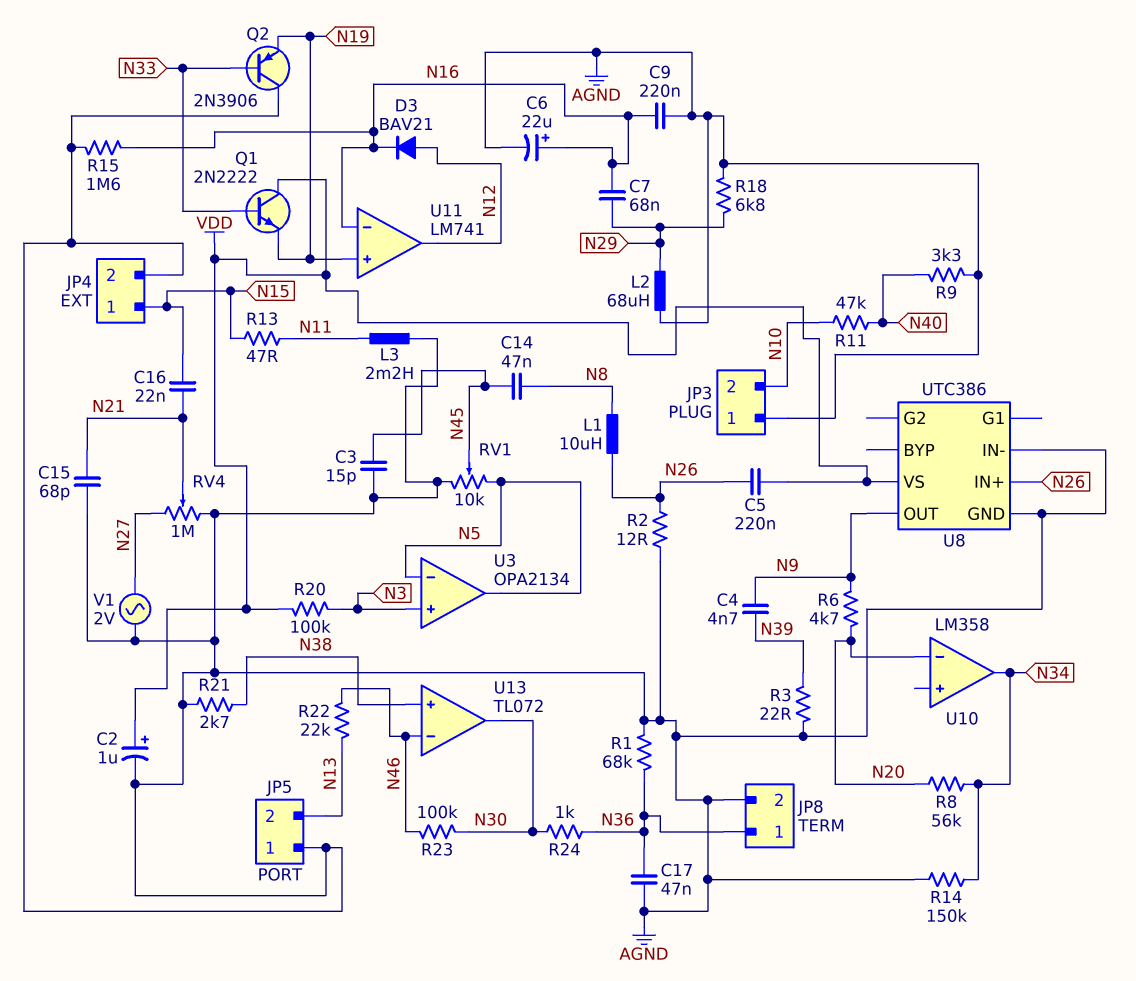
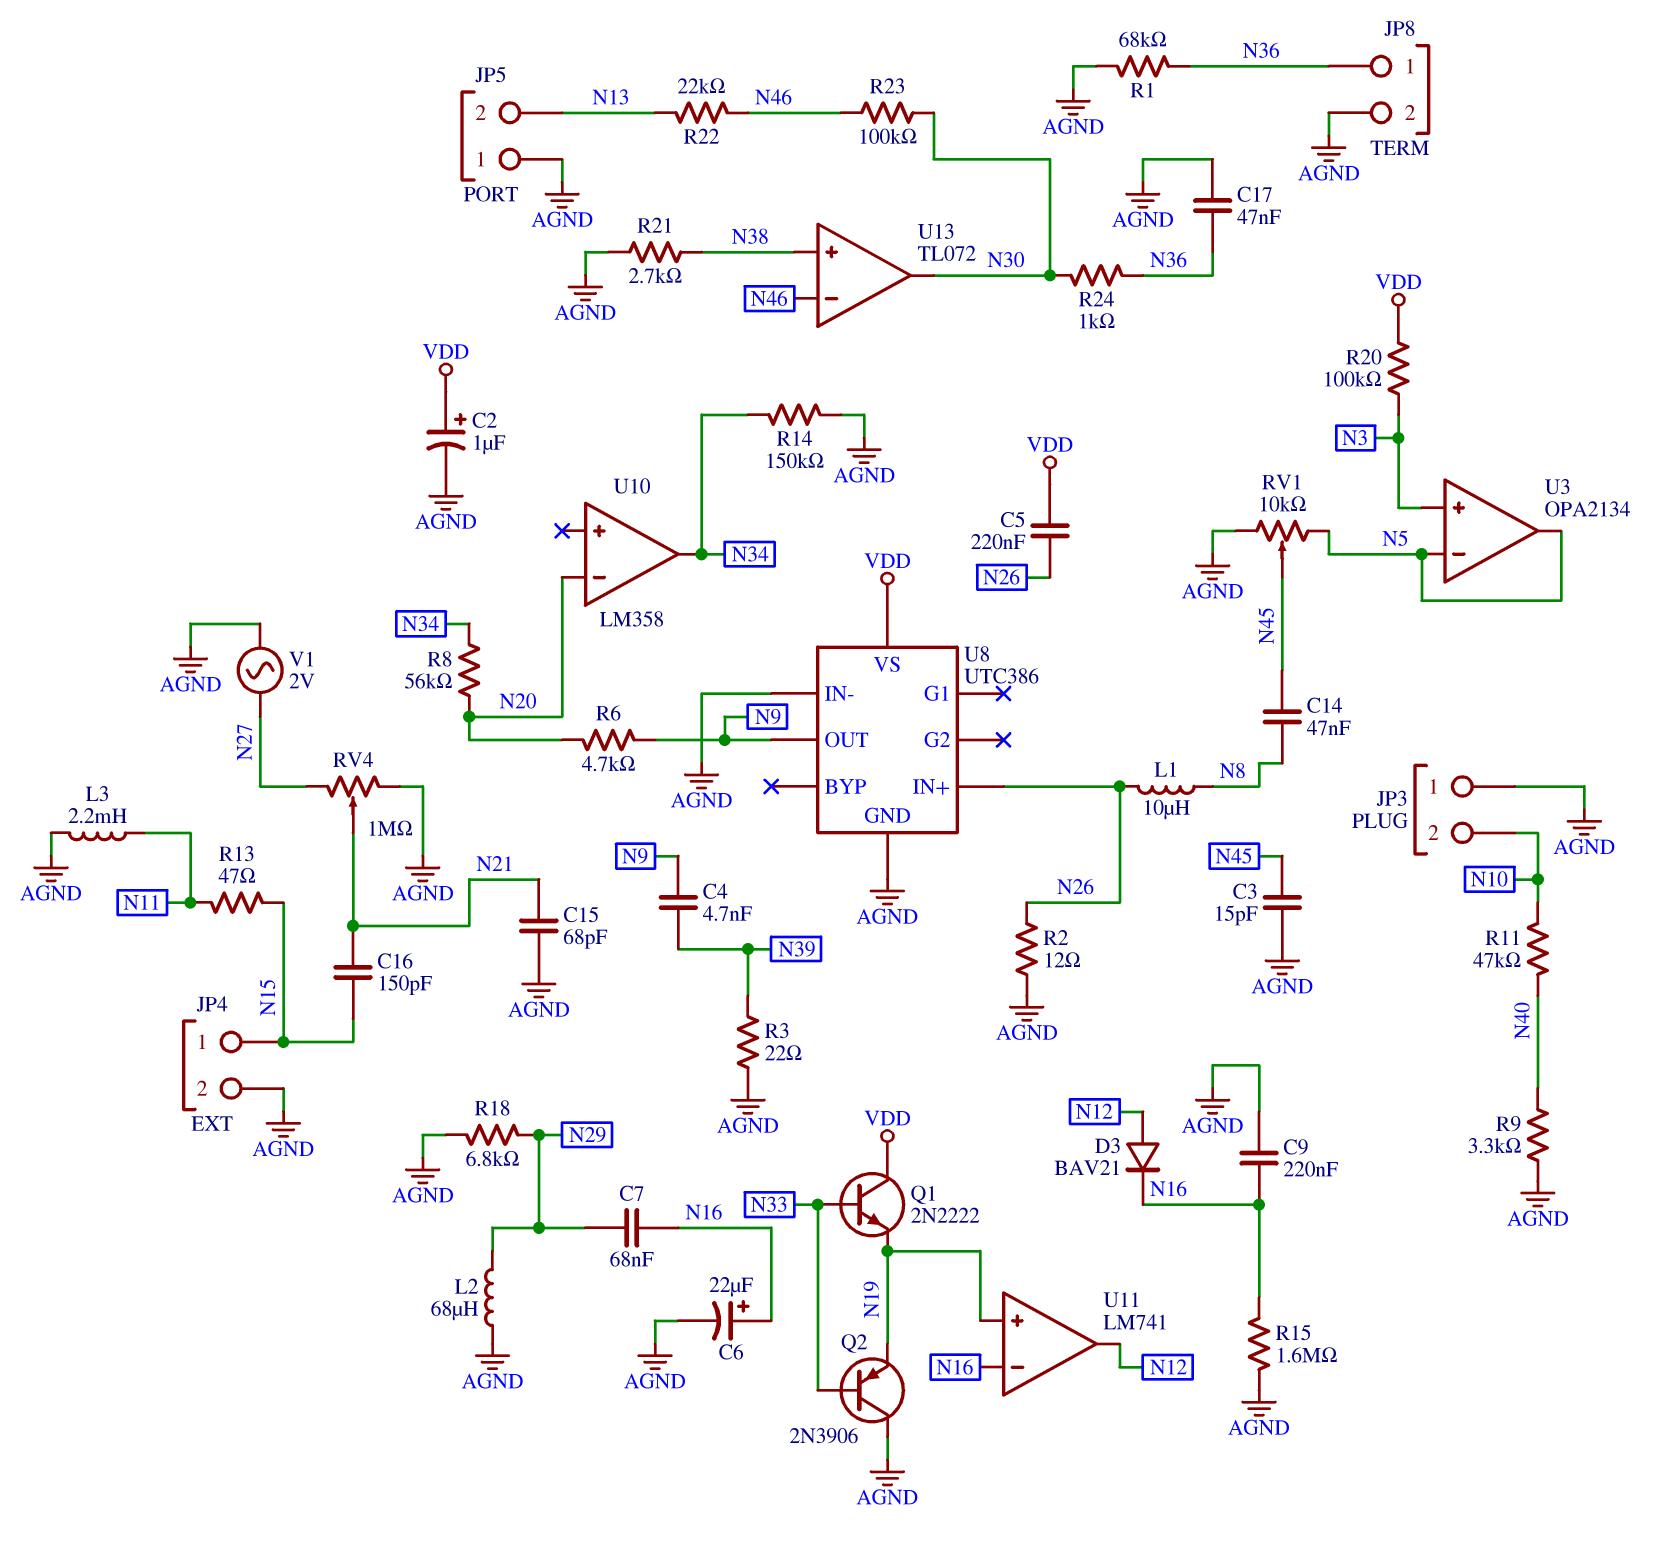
C16: 22nF (N15, N21) -> 150pF (N15, N21)

